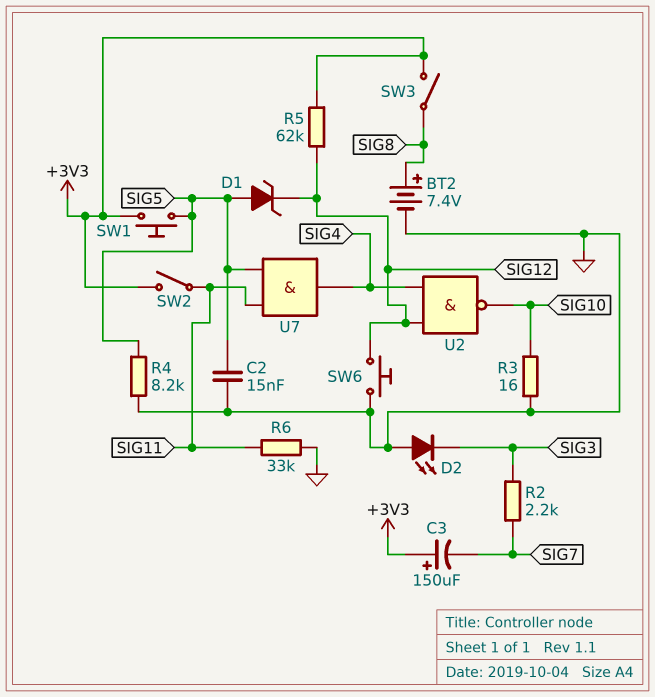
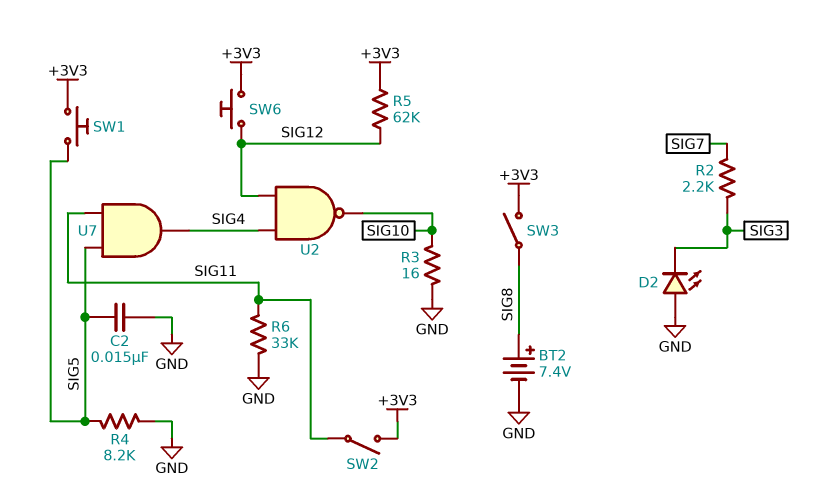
C3: 150uF (plus +3V3, minus SIG7) -> none
D1: zener (A SIG5, K SIG12) -> none
SW6: button (GND, SIG12) -> button (+3V3, SIG12)

